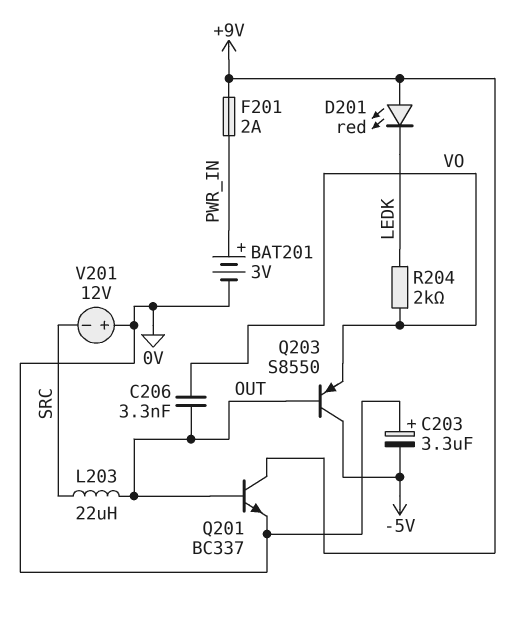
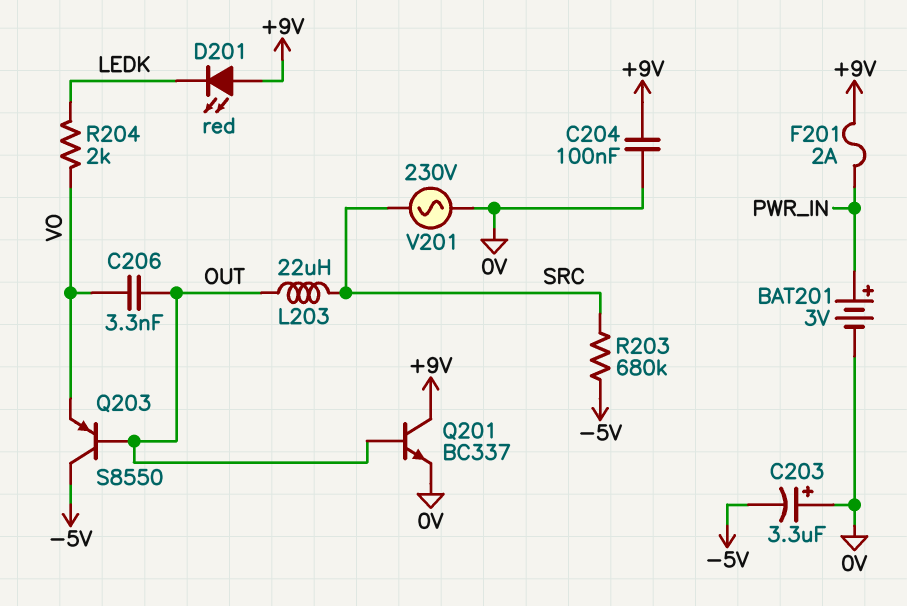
C204: none -> 100nF (+9V, 0V)
R203: none -> 680k (-5V, SRC)
V201: 12V (plus 0V, minus SRC) -> AC 230V (0V, SRC)

